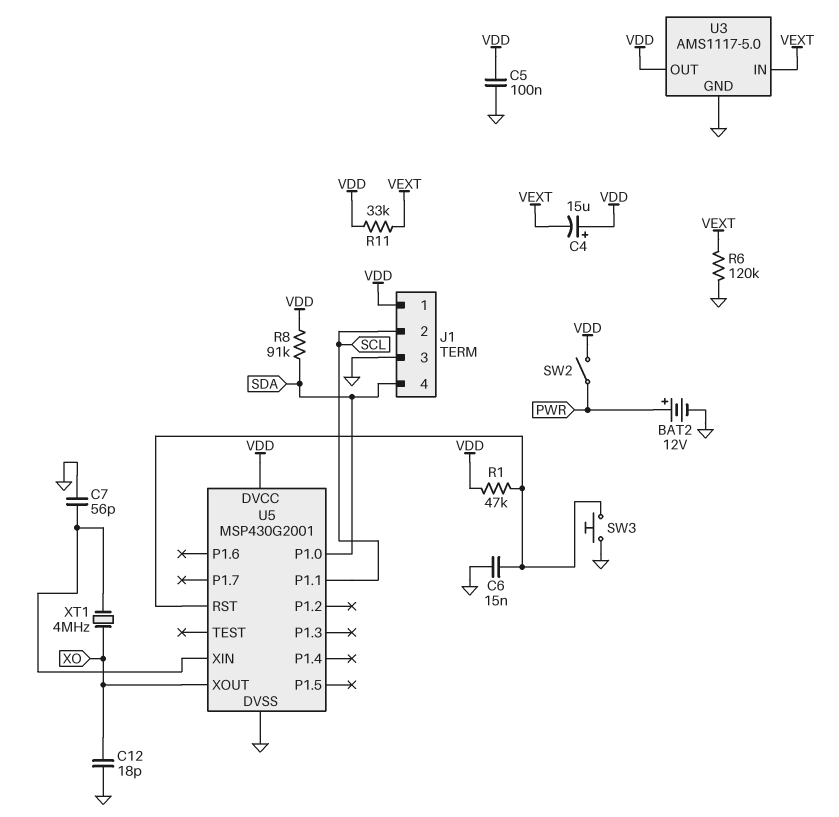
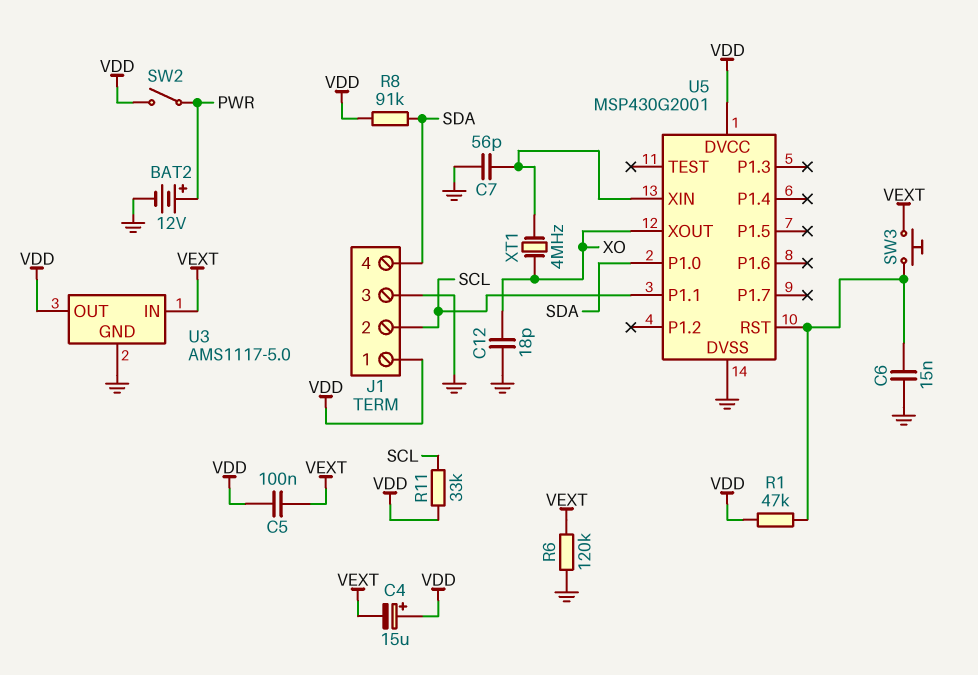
C5: 100nF (GND, VDD) -> 100nF (VDD, VEXT)
R11: 33k (VDD, VEXT) -> 33k (SCL, VDD)
SW3: button (GND, U5/RST) -> button (U5/RST, VEXT)

